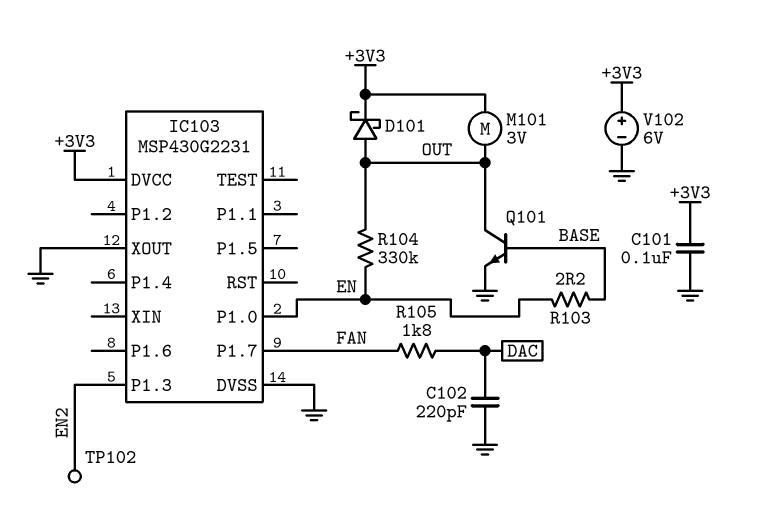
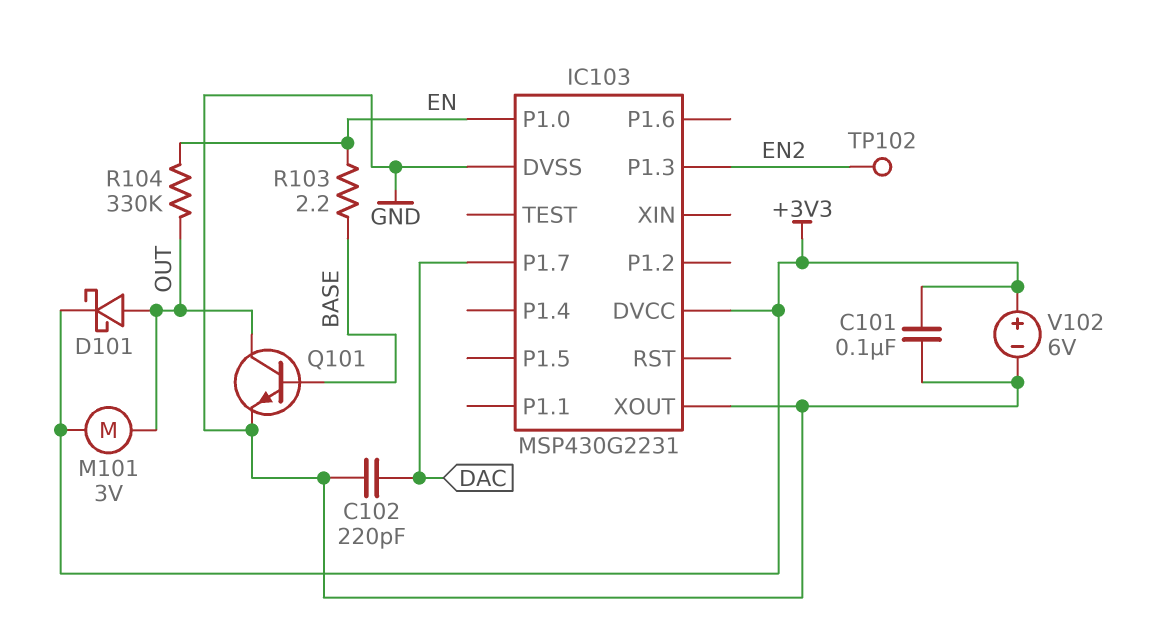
IC103 pin P1.7: FAN -> DAC
R105: 1.8k (DAC, FAN) -> none

